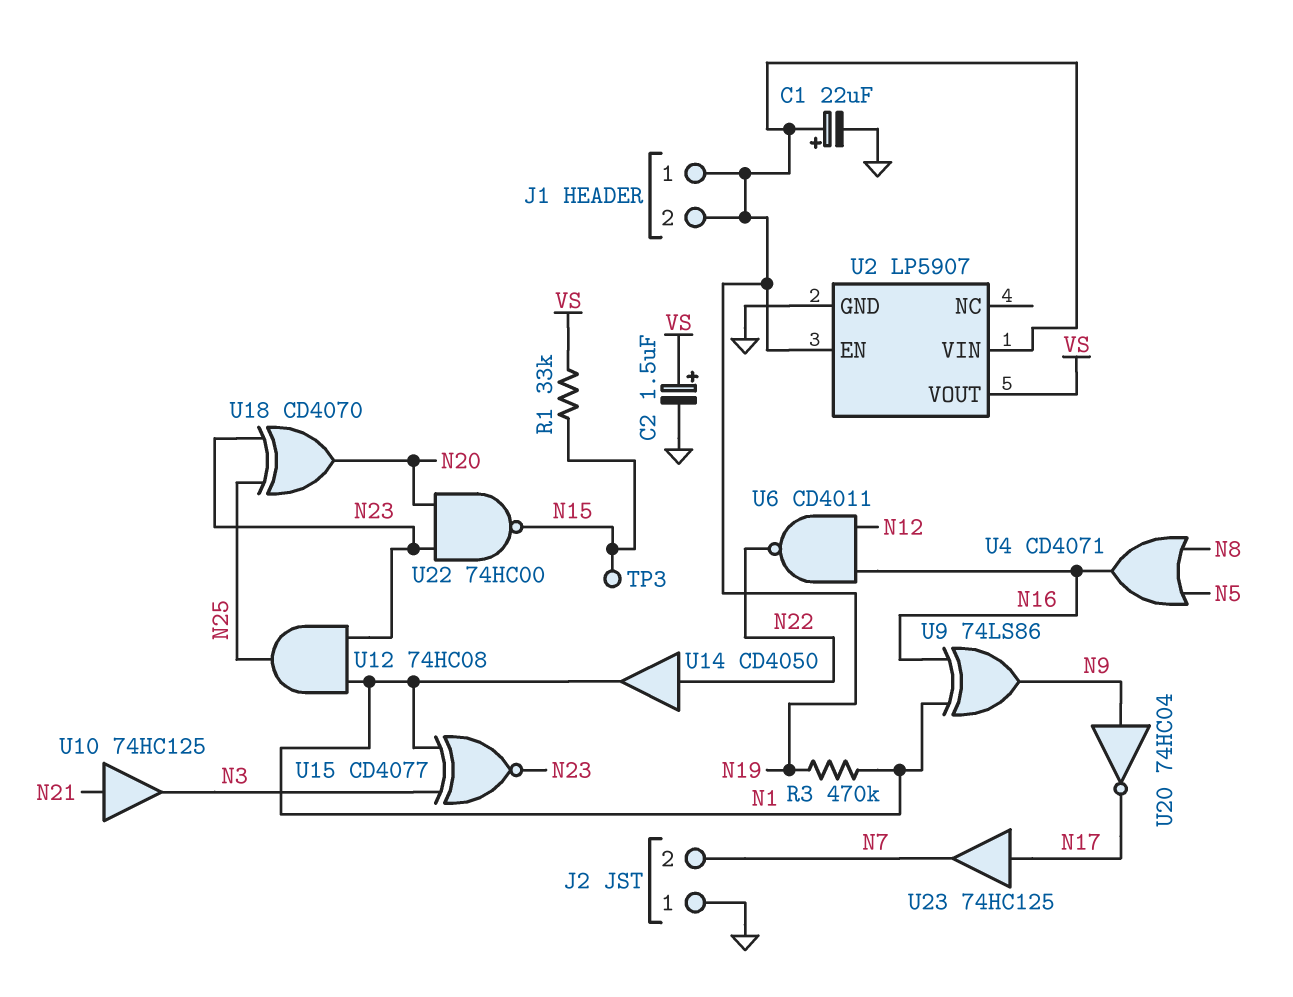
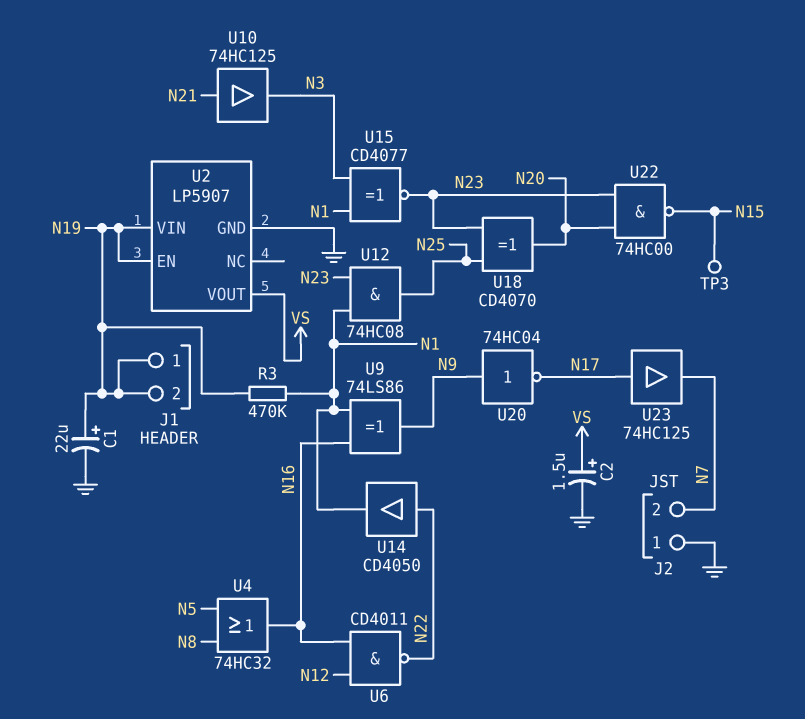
R1: 33k (N15, VS) -> none
U4: OR CD4071 (in N5, in N8, out N16) -> OR 74HC32 (in N5, in N8, out N16)

